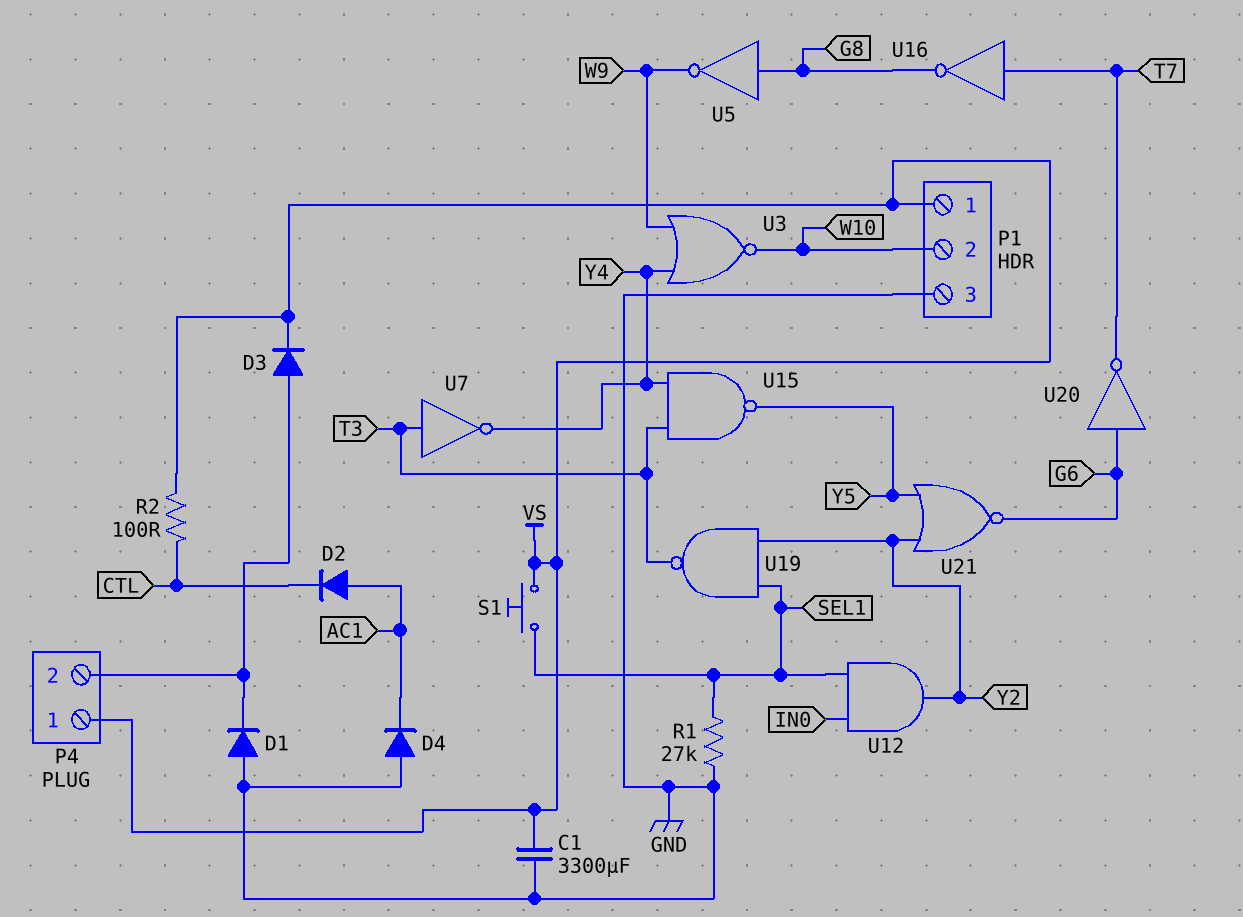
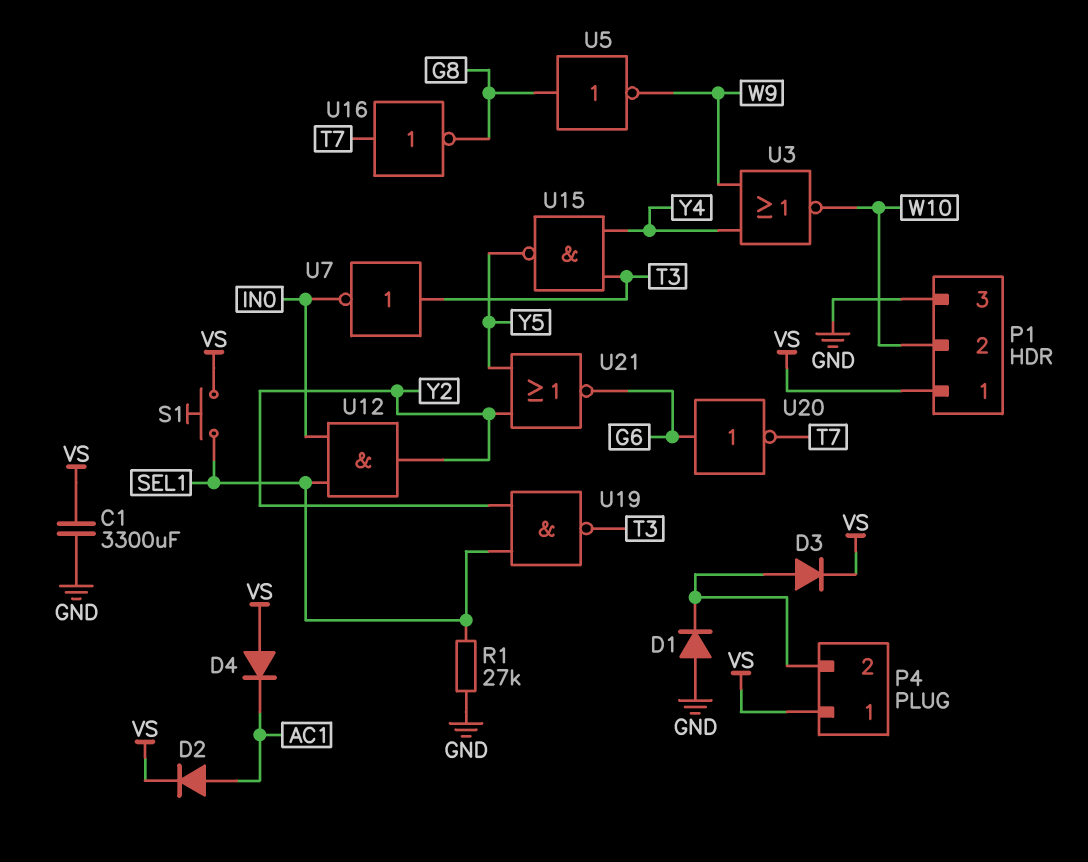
D2: diode (A AC1, K CTL) -> diode (A AC1, K VS)
D4: diode (A GND, K AC1) -> diode (A VS, K AC1)
R2: 100 (CTL, VS) -> none
U7: NOT (in T3, out Y4) -> NOT (in T3, out IN0)

